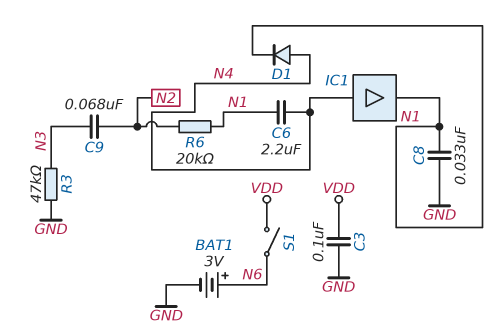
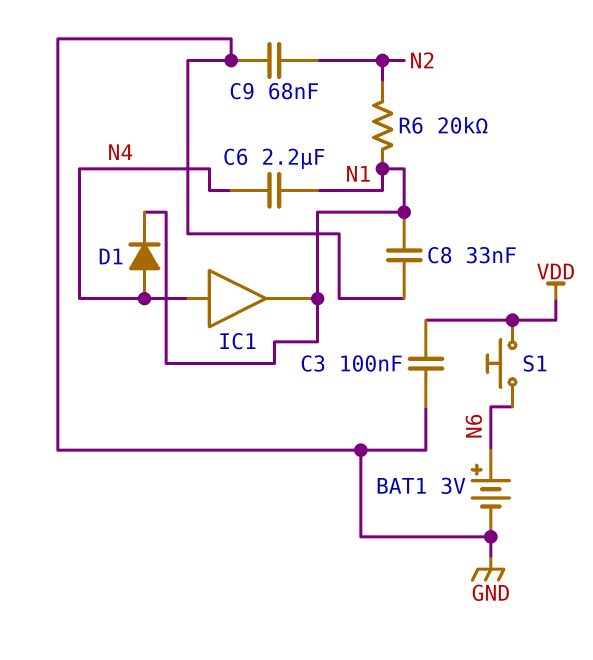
C9: 68nF (N2, N3) -> 68nF (GND, N2)
R3: 47k (GND, N3) -> none
S1: switch (N6, VDD) -> button (N6, VDD)

